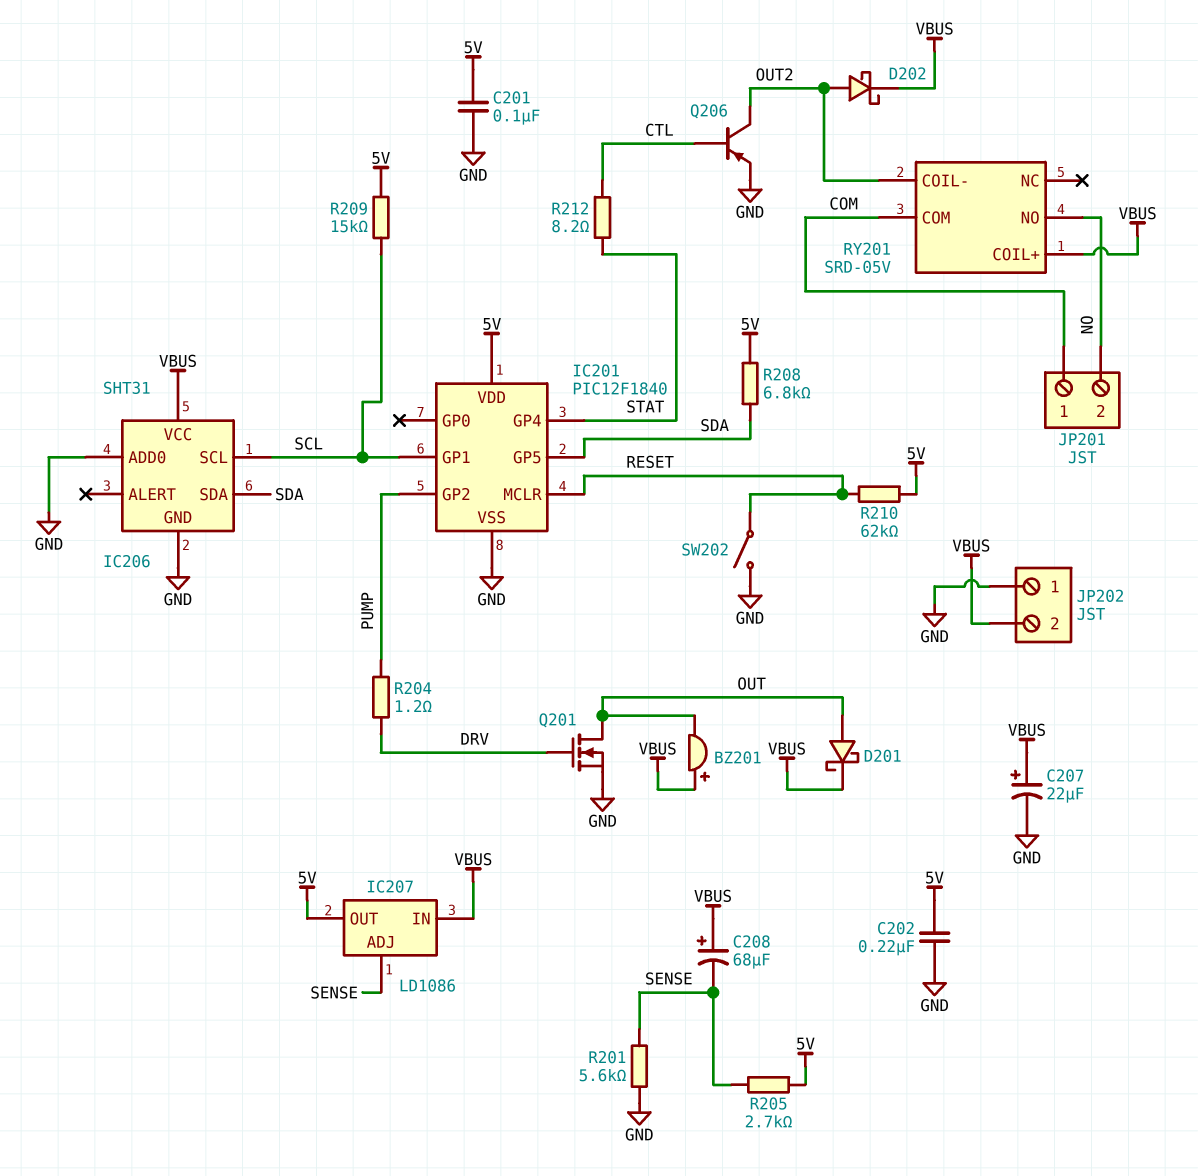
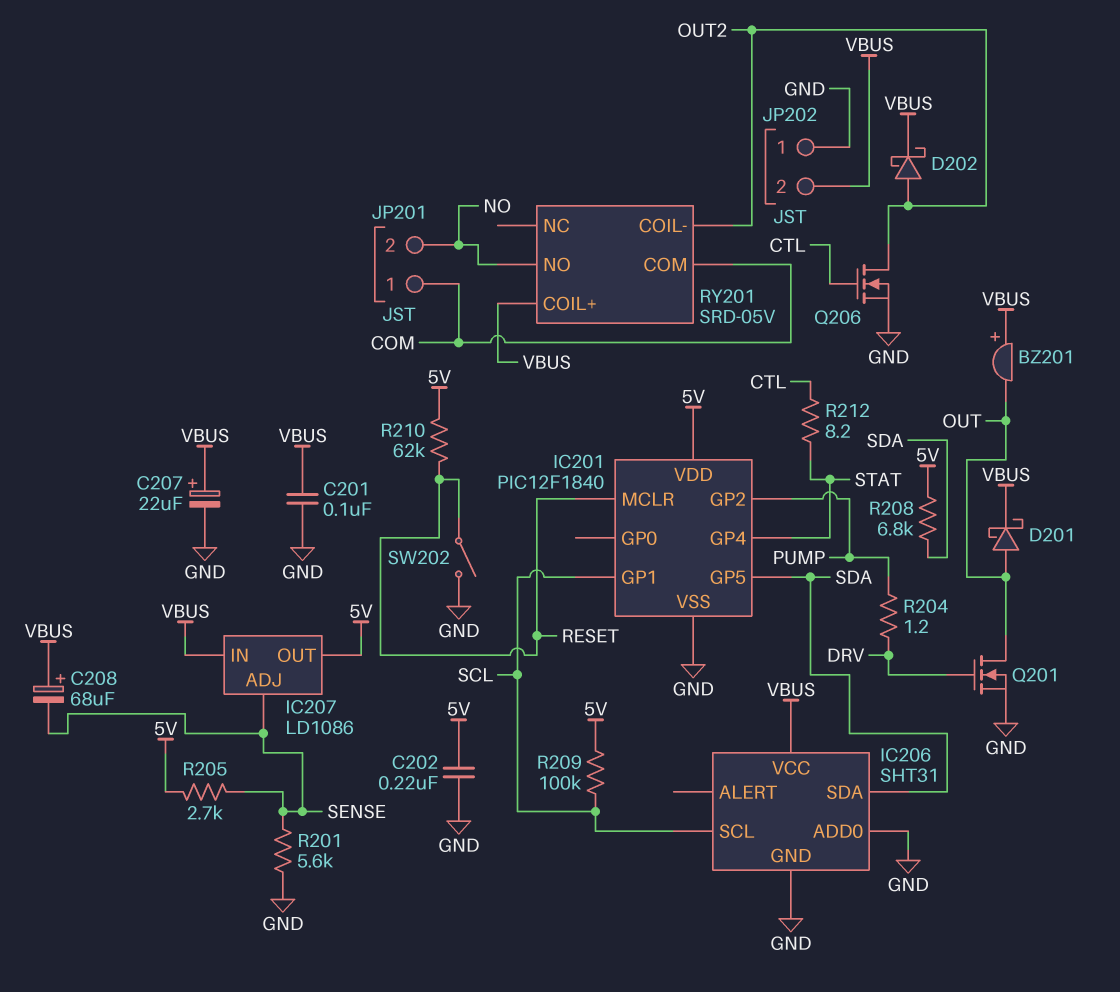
C201: 100nF (5V, GND) -> 100nF (GND, VBUS)
Q206: PNP (B CTL, C OUT2, E GND) -> NMOS (G CTL, D OUT2, S GND)
R209: 15k (5V, SCL) -> 100k (5V, SCL)

